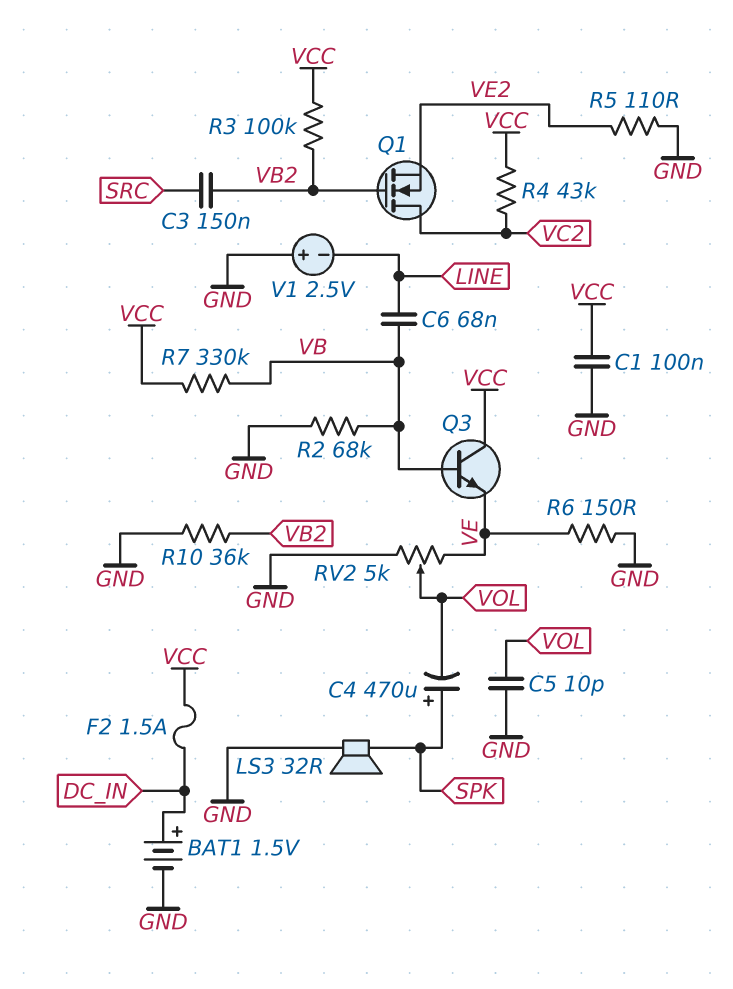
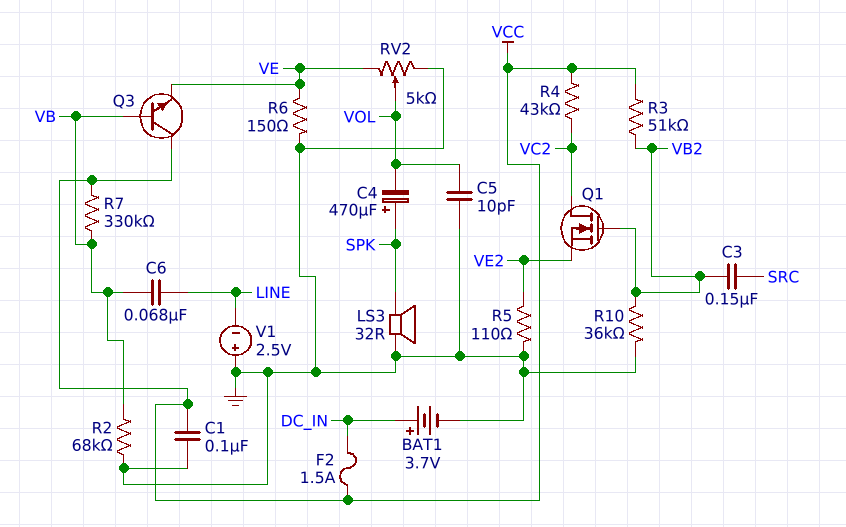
BAT1: 1.5V (plus DC_IN, minus GND) -> 3.7V (plus DC_IN, minus GND)
R3: 100k (VB2, VCC) -> 51k (VB2, VCC)

